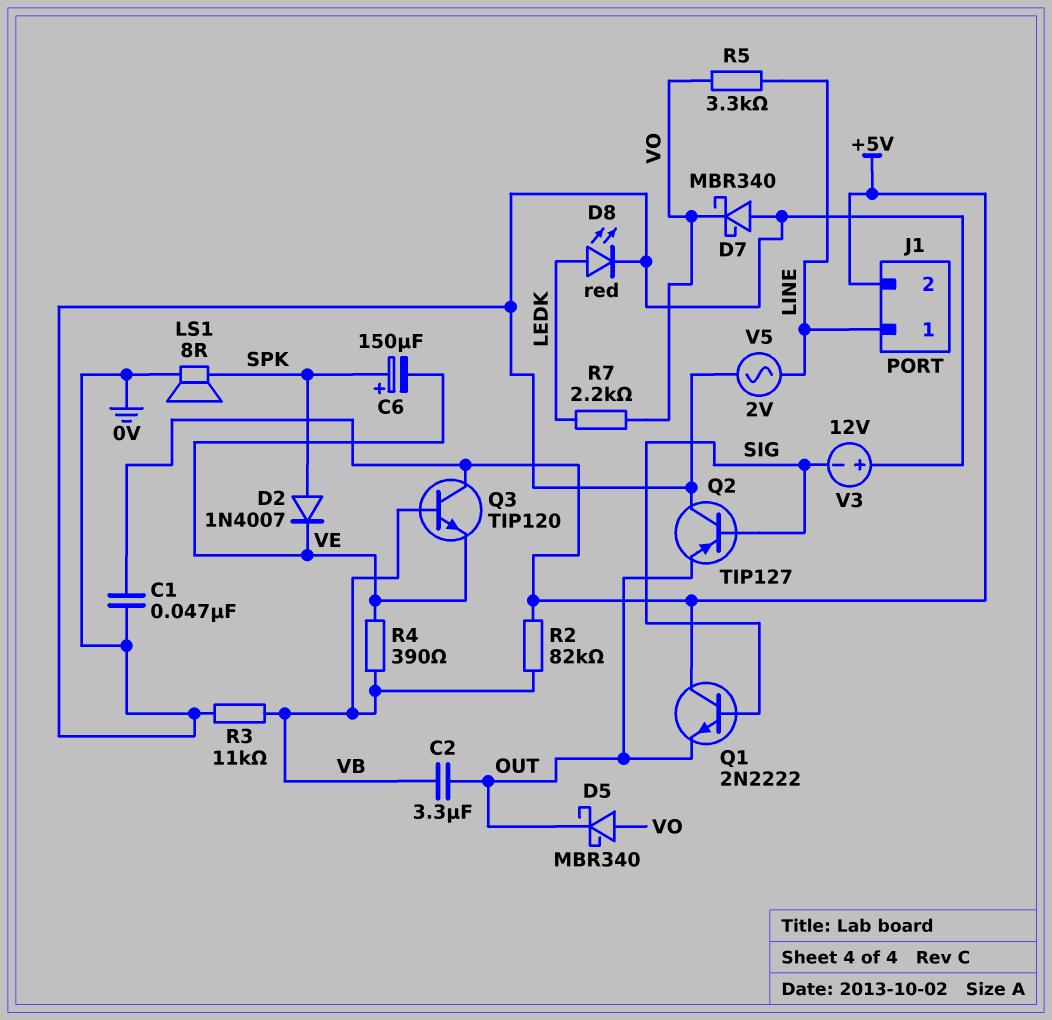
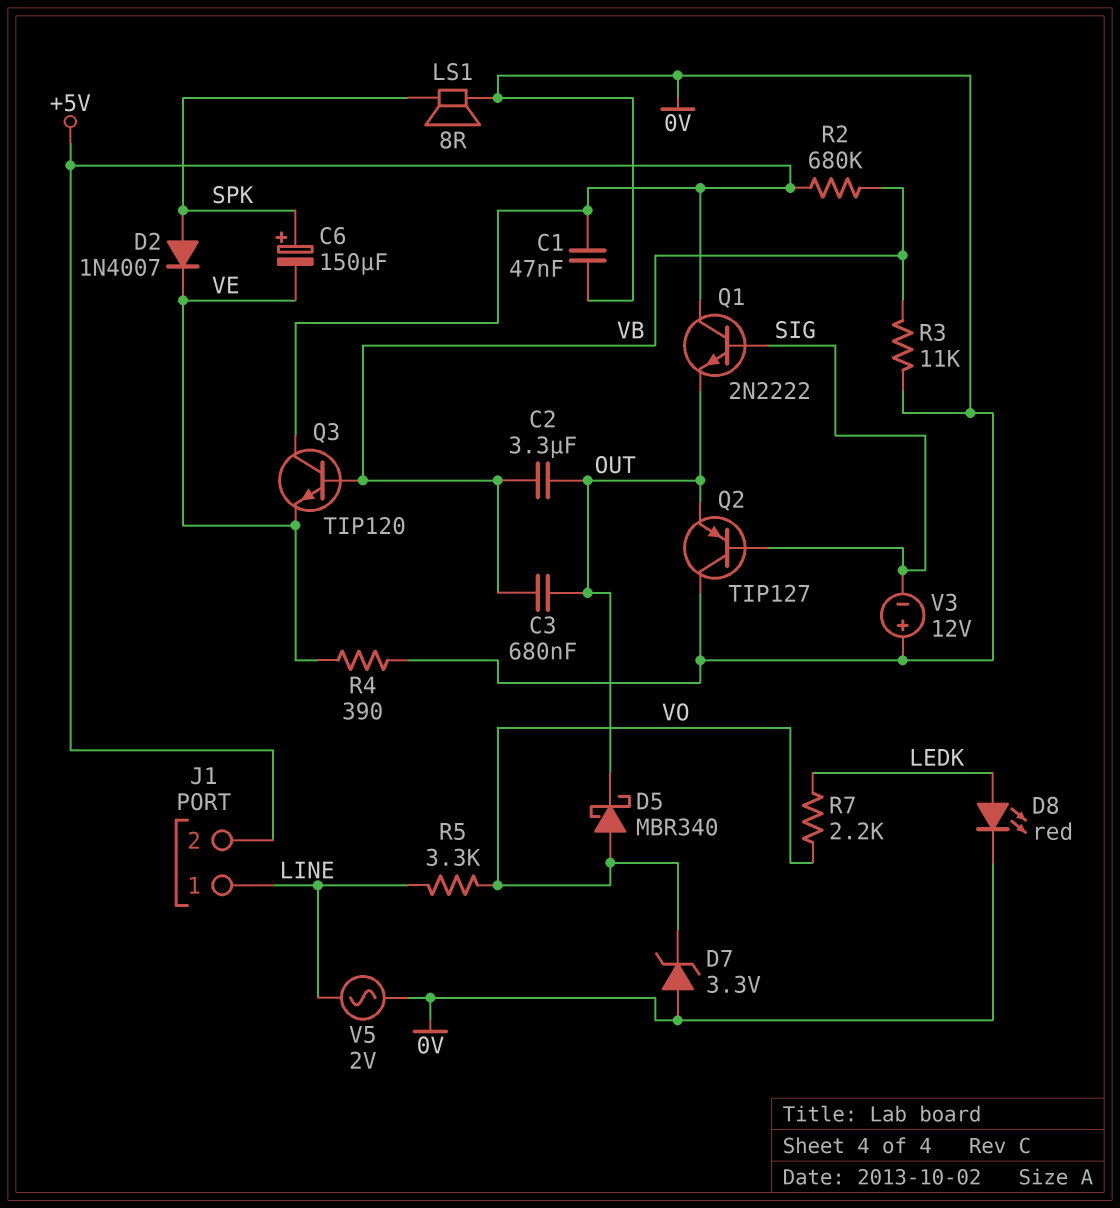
C3: none -> 680nF (OUT, VB)
D7: schottky MBR340 (A 0V, K VO) -> zener 3.3V (A 0V, K VO)
R2: 82k (+5V, VB) -> 680k (+5V, VB)
R4: 390 (VB, VE) -> 390 (0V, VE)

